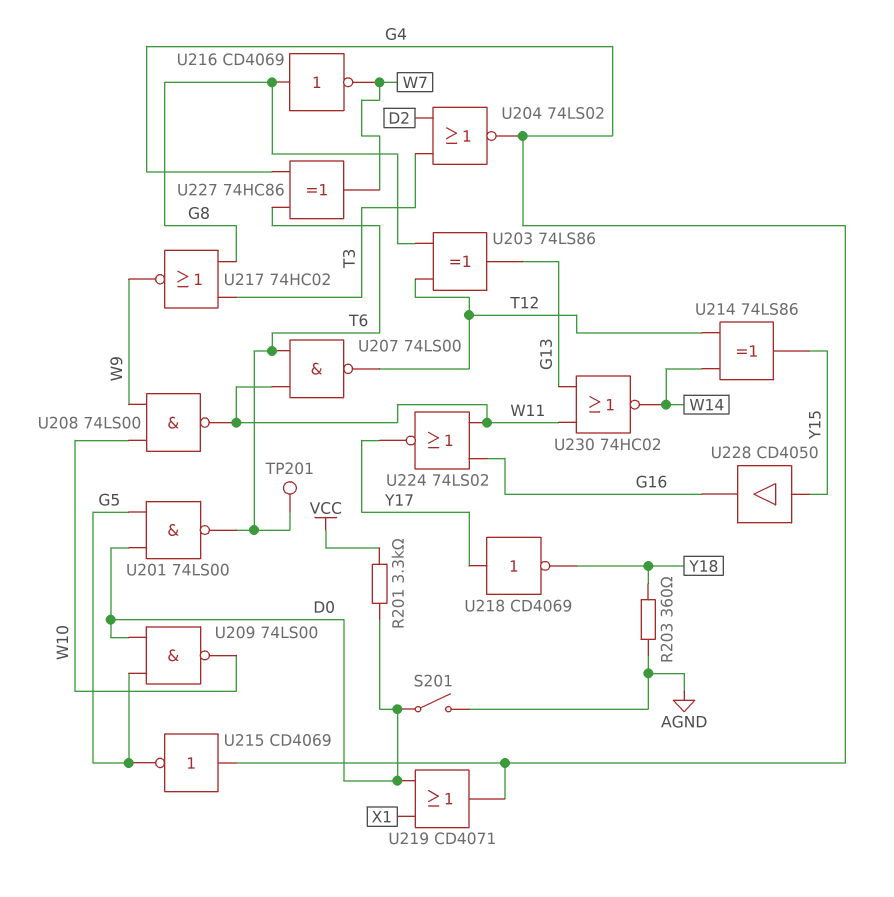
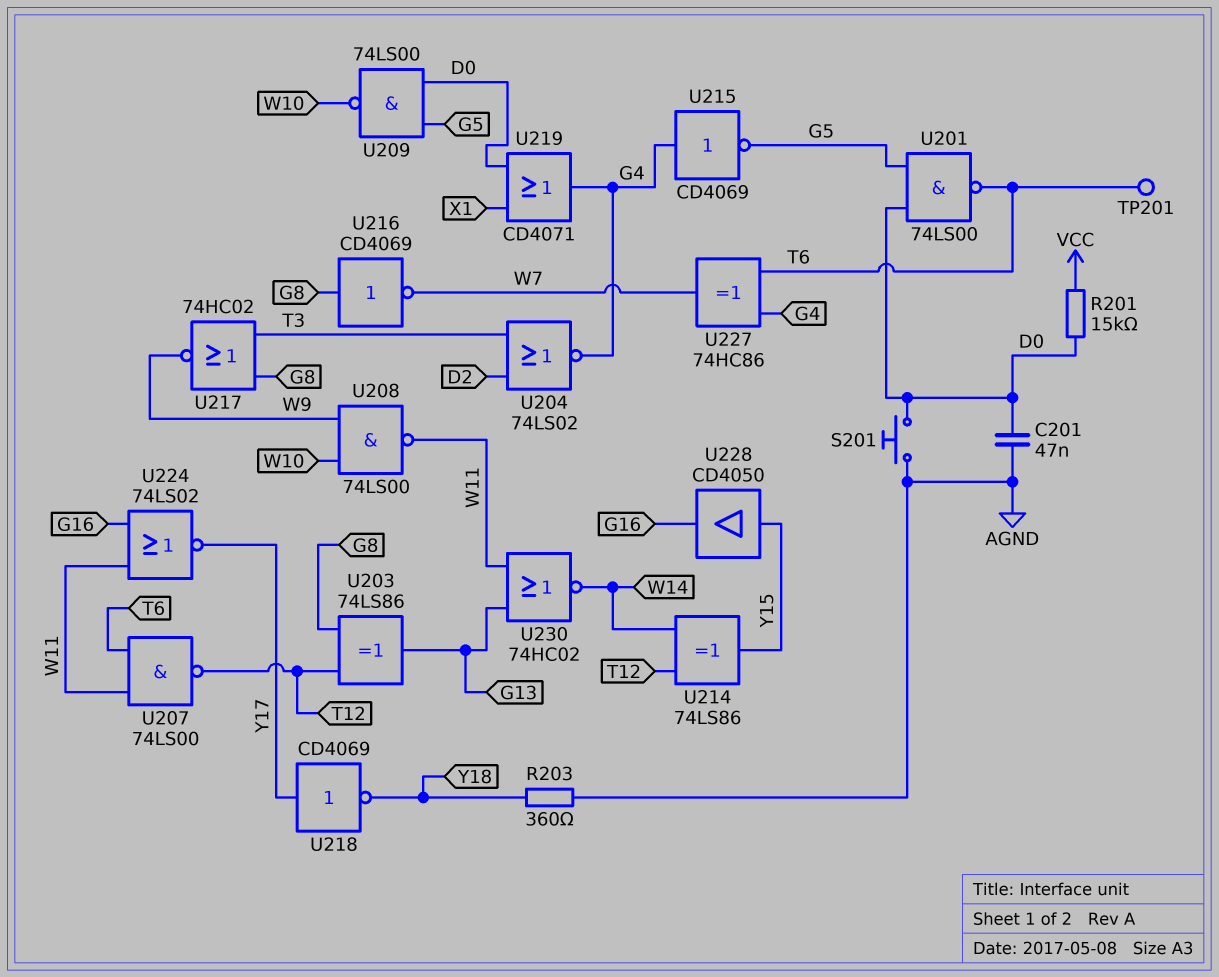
C201: none -> 47nF (AGND, D0)
R201: 3.3k (D0, VCC) -> 15k (D0, VCC)
S201: switch (AGND, D0) -> button (AGND, D0)

